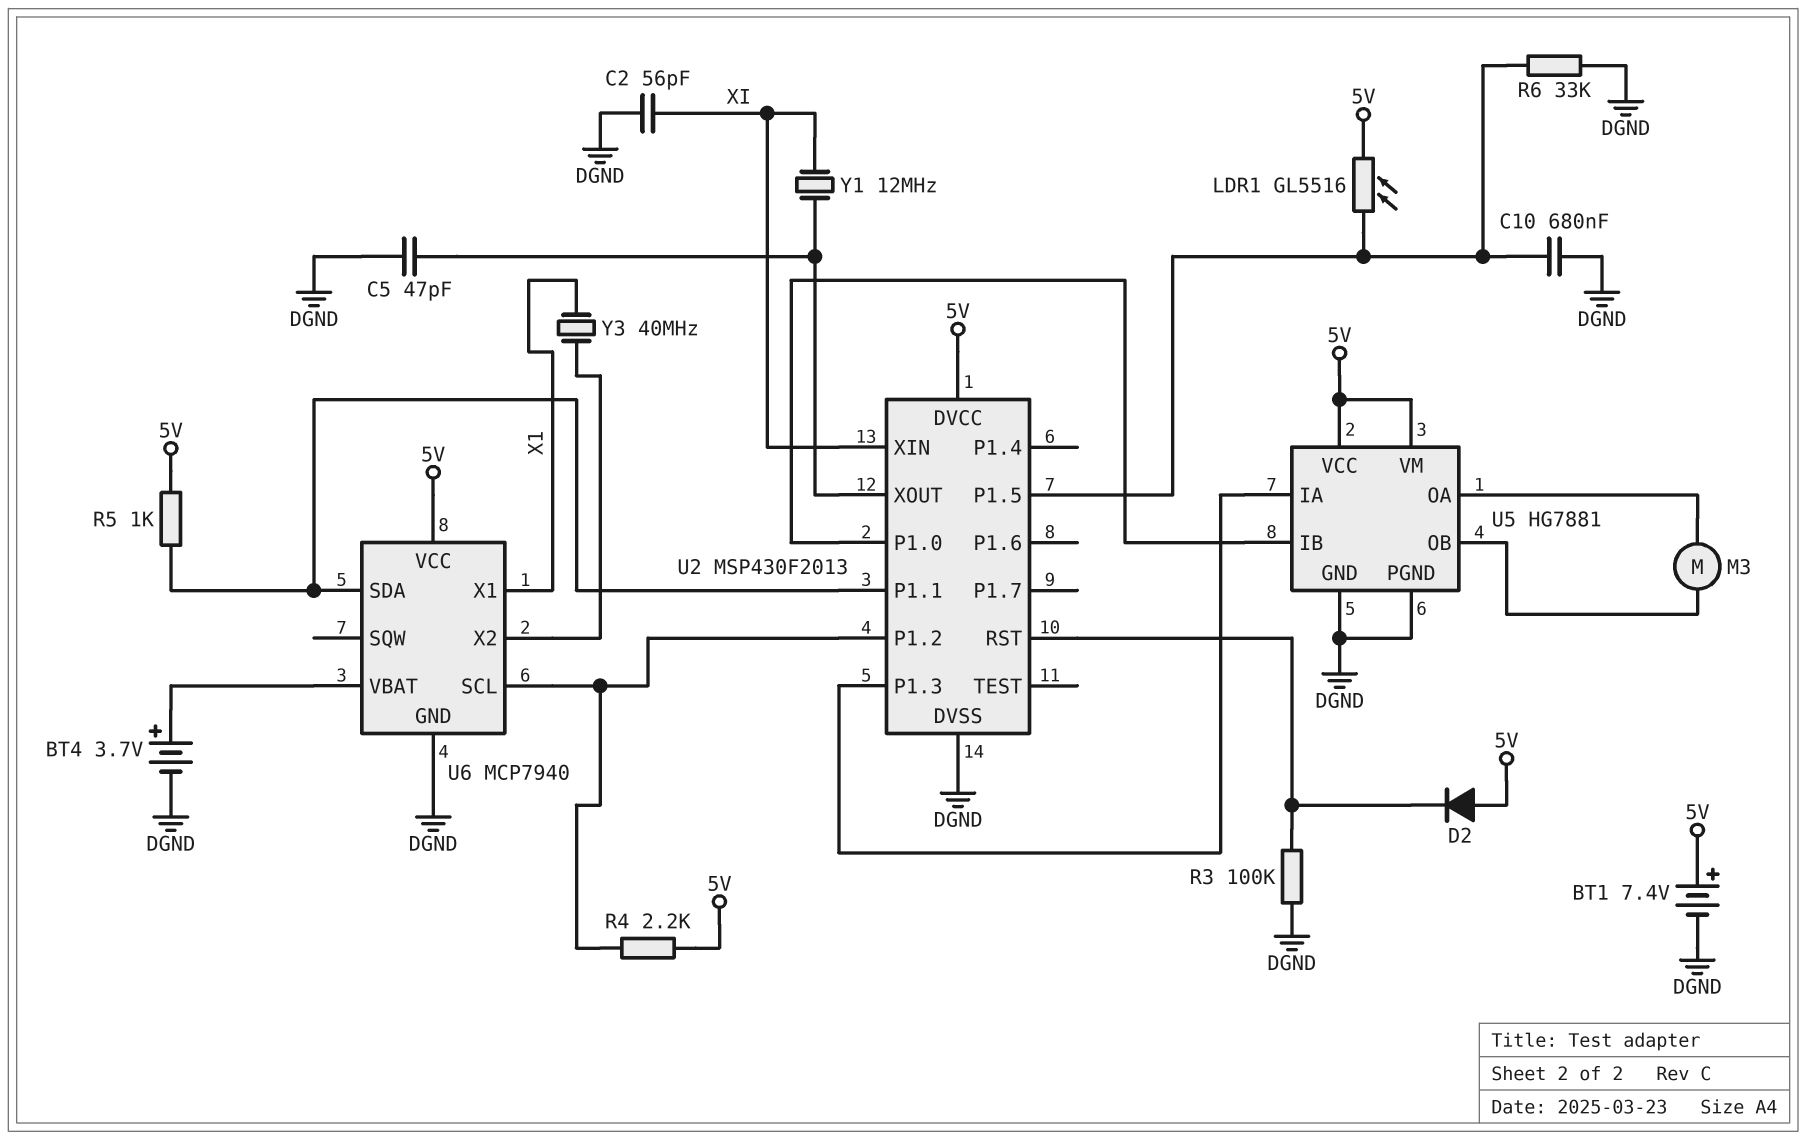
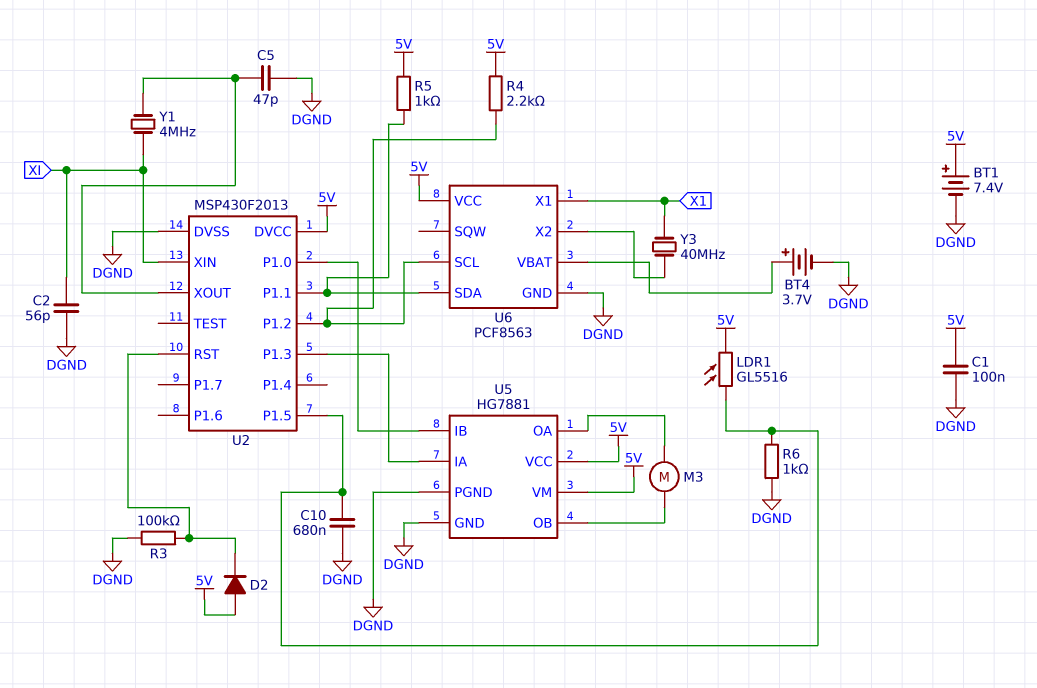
C1: none -> 100nF (5V, DGND)
R6: 33k (DGND, U2/P1.5) -> 1k (DGND, U2/P1.5)
U6: MCP7940 -> PCF8563
Y1: 12MHz (U2/XOUT, XI) -> 4MHz (U2/XOUT, XI)

